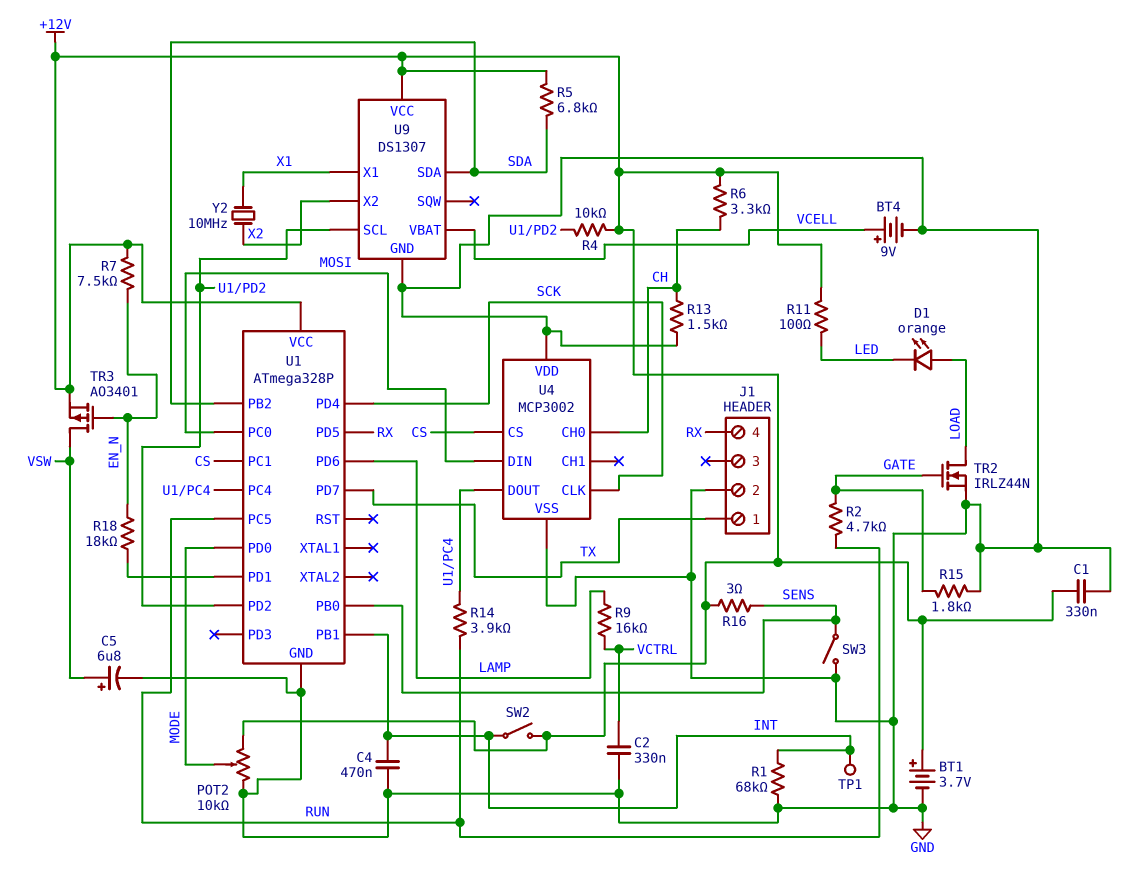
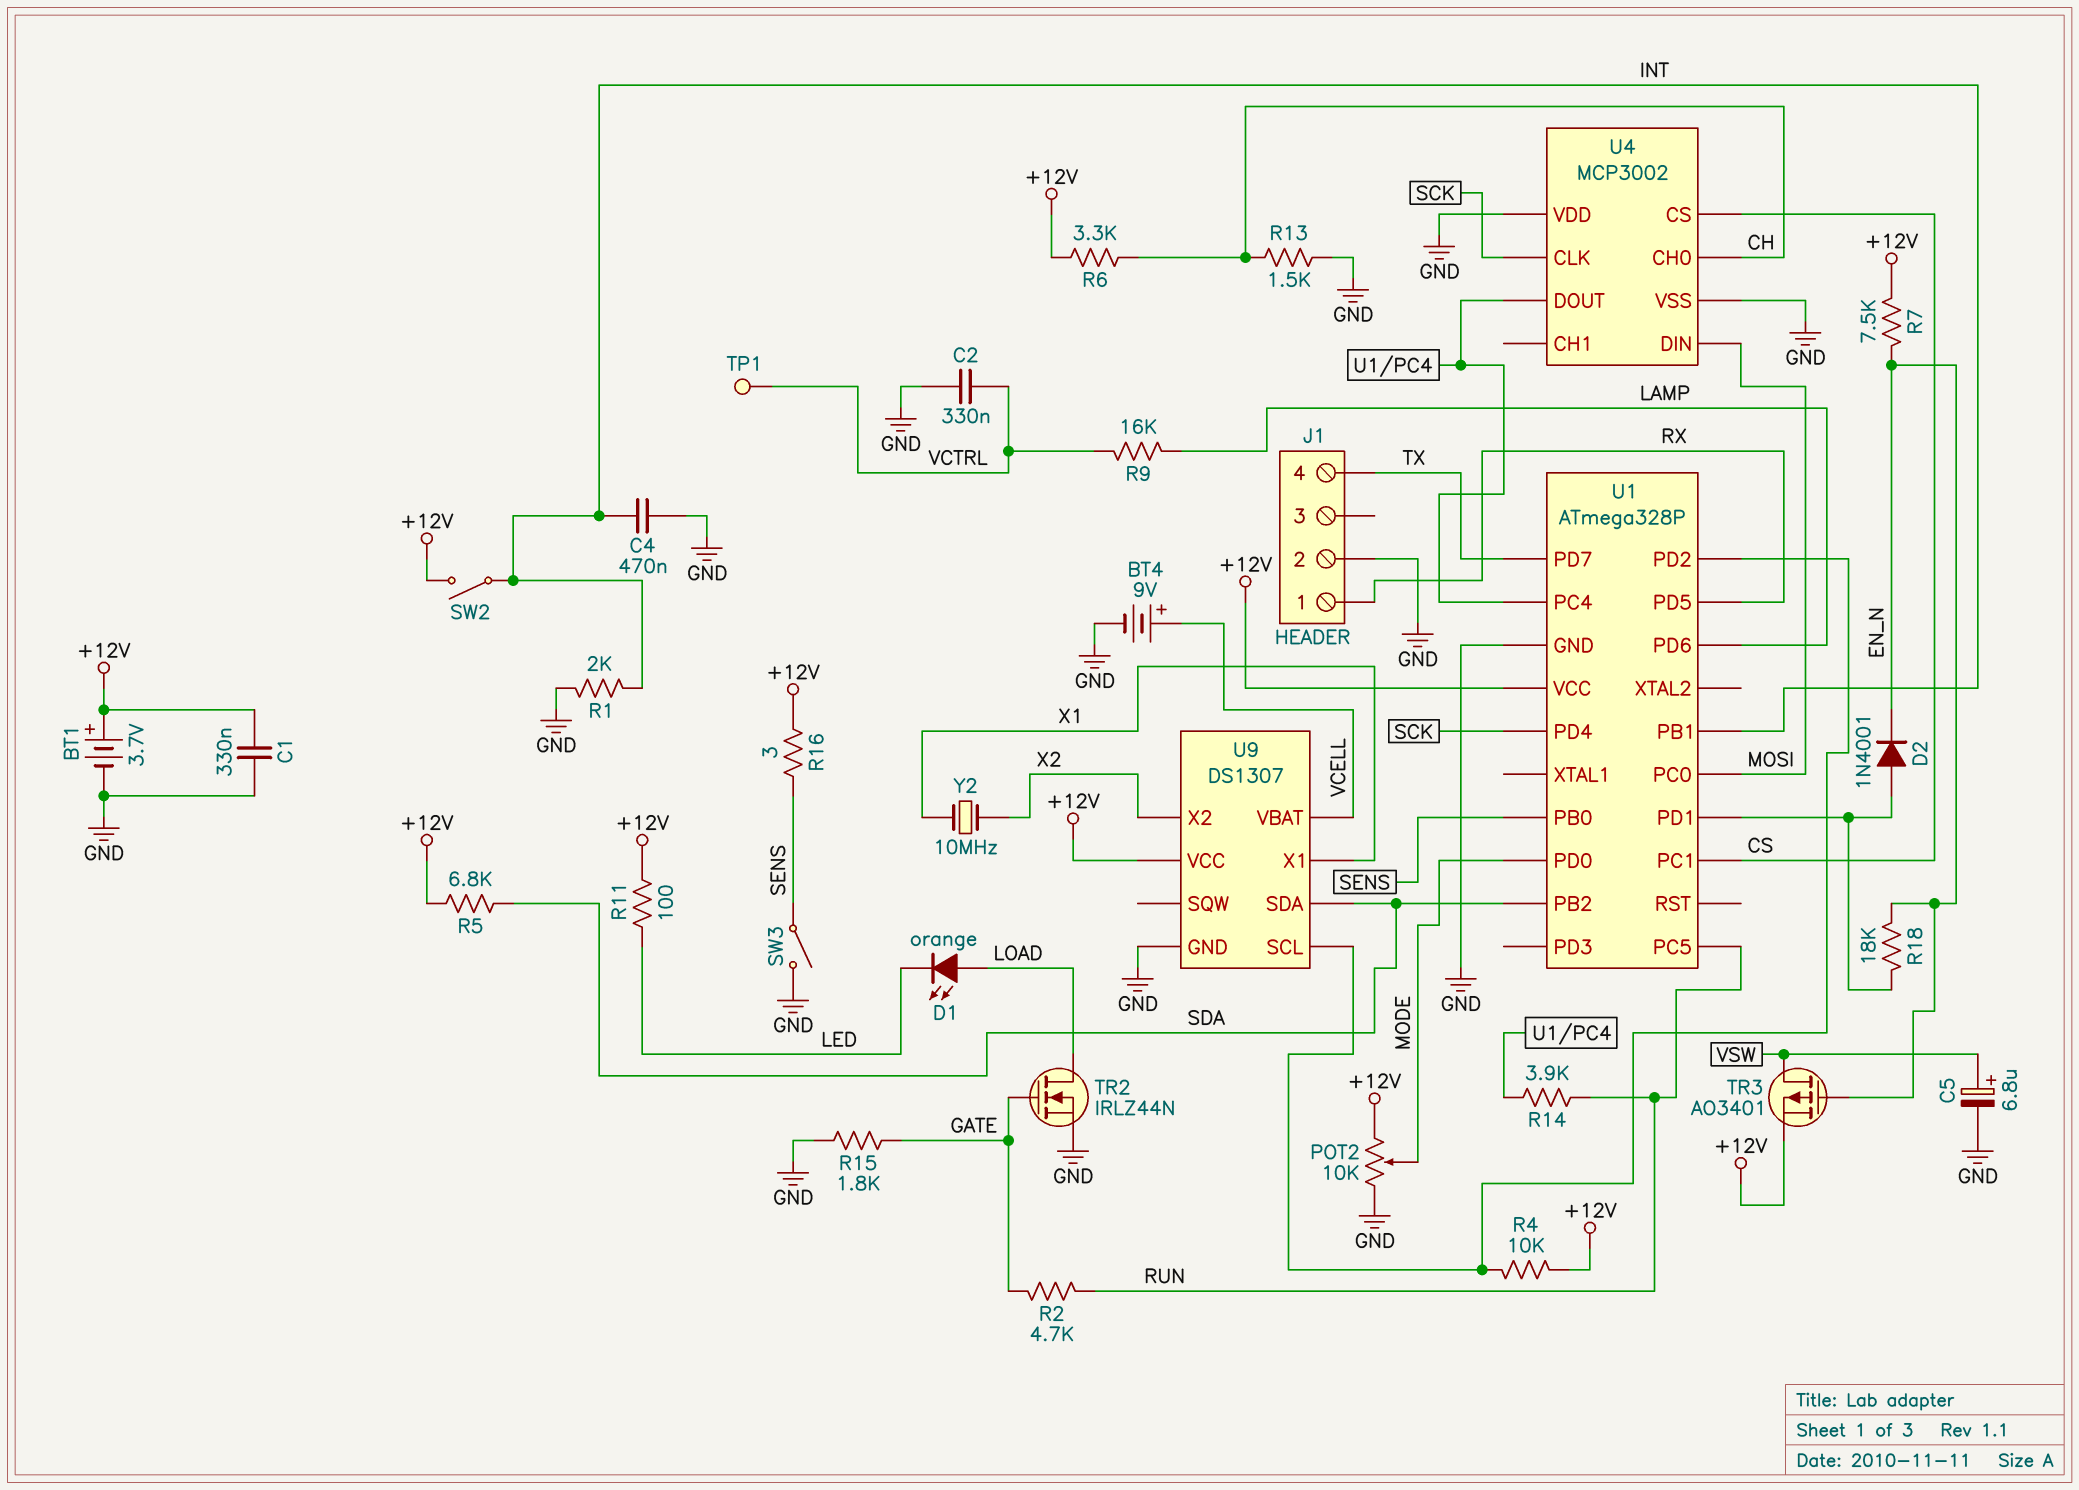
D2: none -> diode 1N4001 (A U1/PD1, K EN_N)
J1 pin 1: TX -> RX
J1 pin 4: RX -> TX
R1: 68k (GND, INT) -> 2k (GND, INT)
TP1: test point (INT) -> test point (VCTRL)

